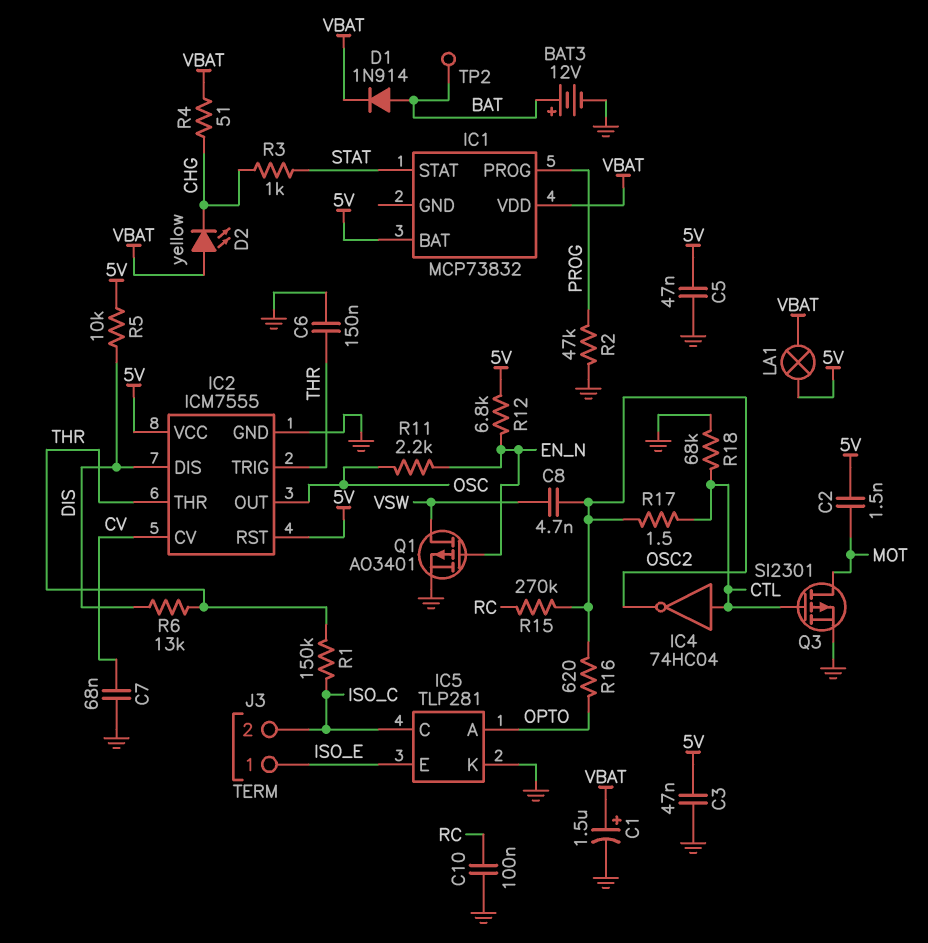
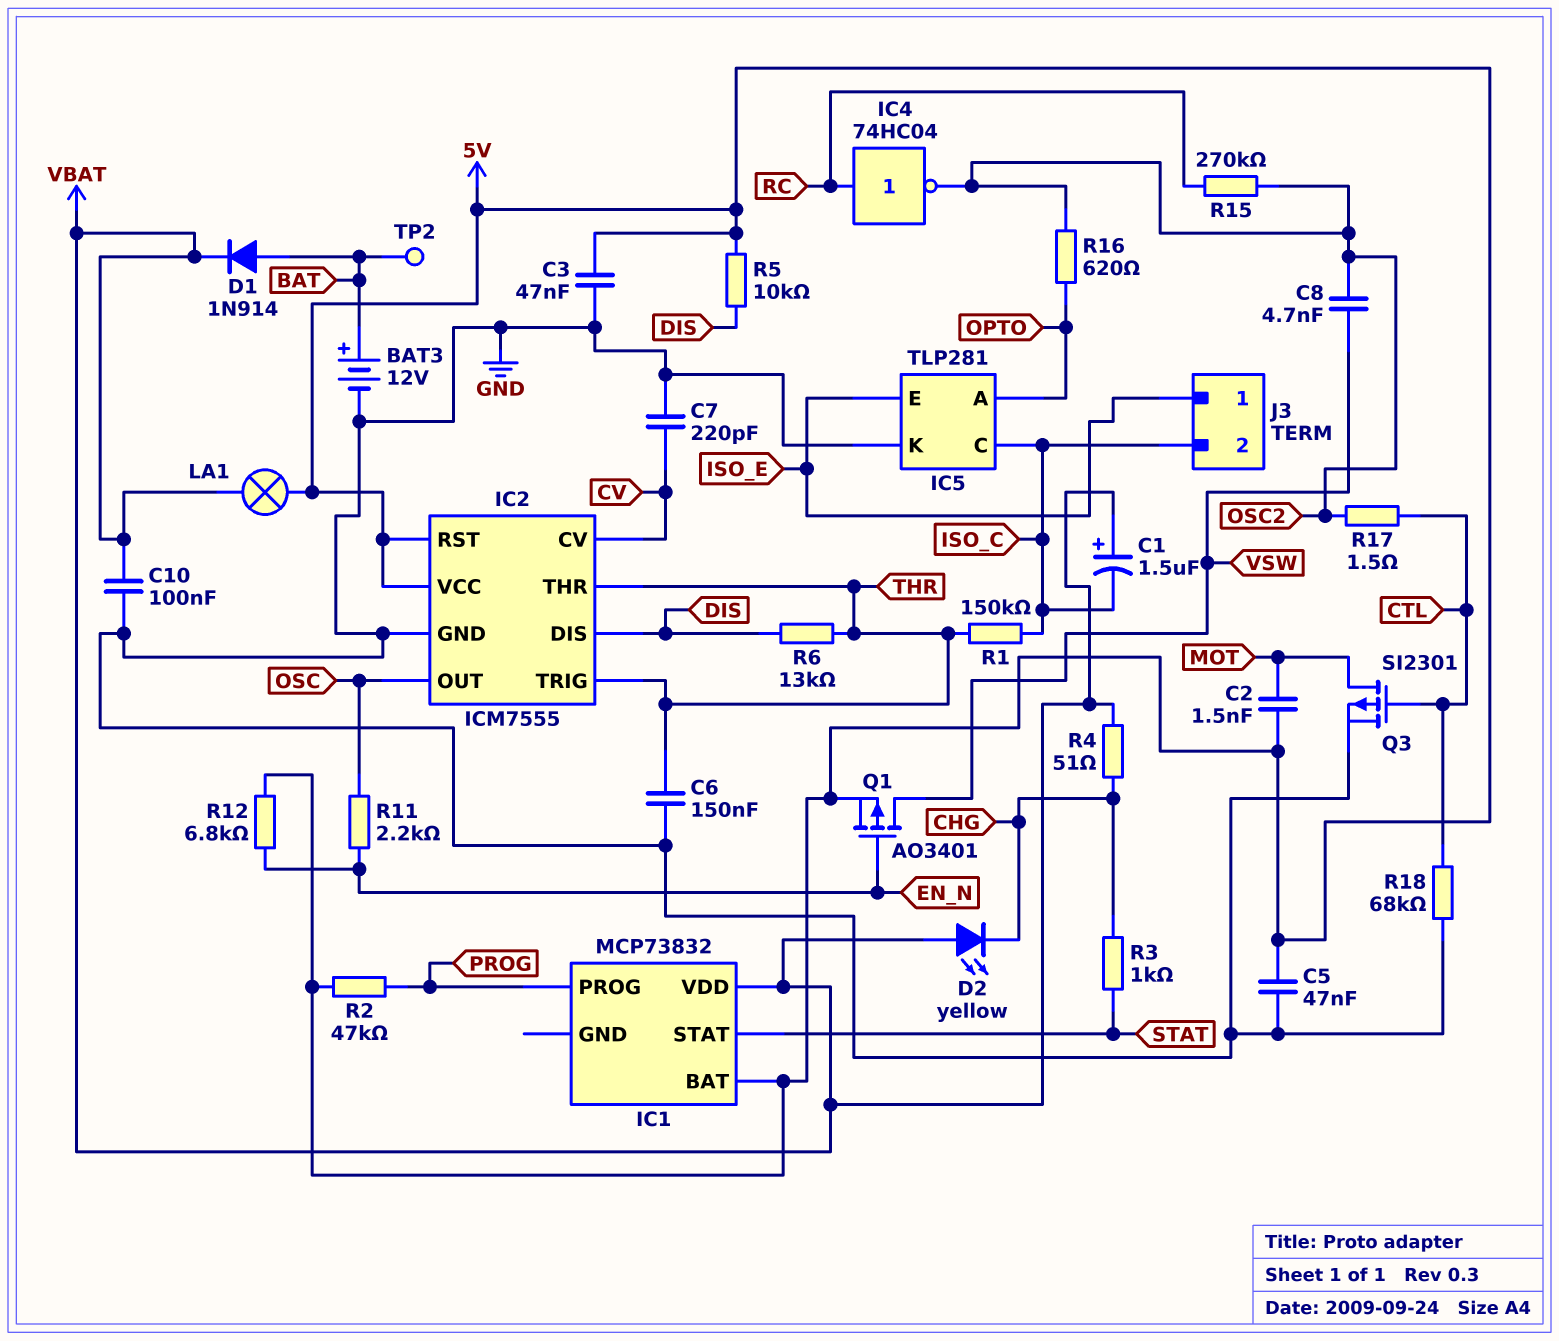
C1: 1.5uF (plus VBAT, minus GND) -> 1.5uF (plus VBAT, minus ISO_C)
C7: 68nF (CV, GND) -> 220pF (CV, GND)
C10: 100nF (GND, RC) -> 100nF (GND, VBAT)
IC4: NOT 74HC04 (in CTL, out OSC2) -> NOT 74HC04 (in RC, out OSC2)
Q1: PMOS AO3401 (G EN_N, D VSW, S GND) -> PMOS AO3401 (G EN_N, D VSW, S 5V)
R2: 47k (GND, PROG) -> 47k (5V, PROG)

